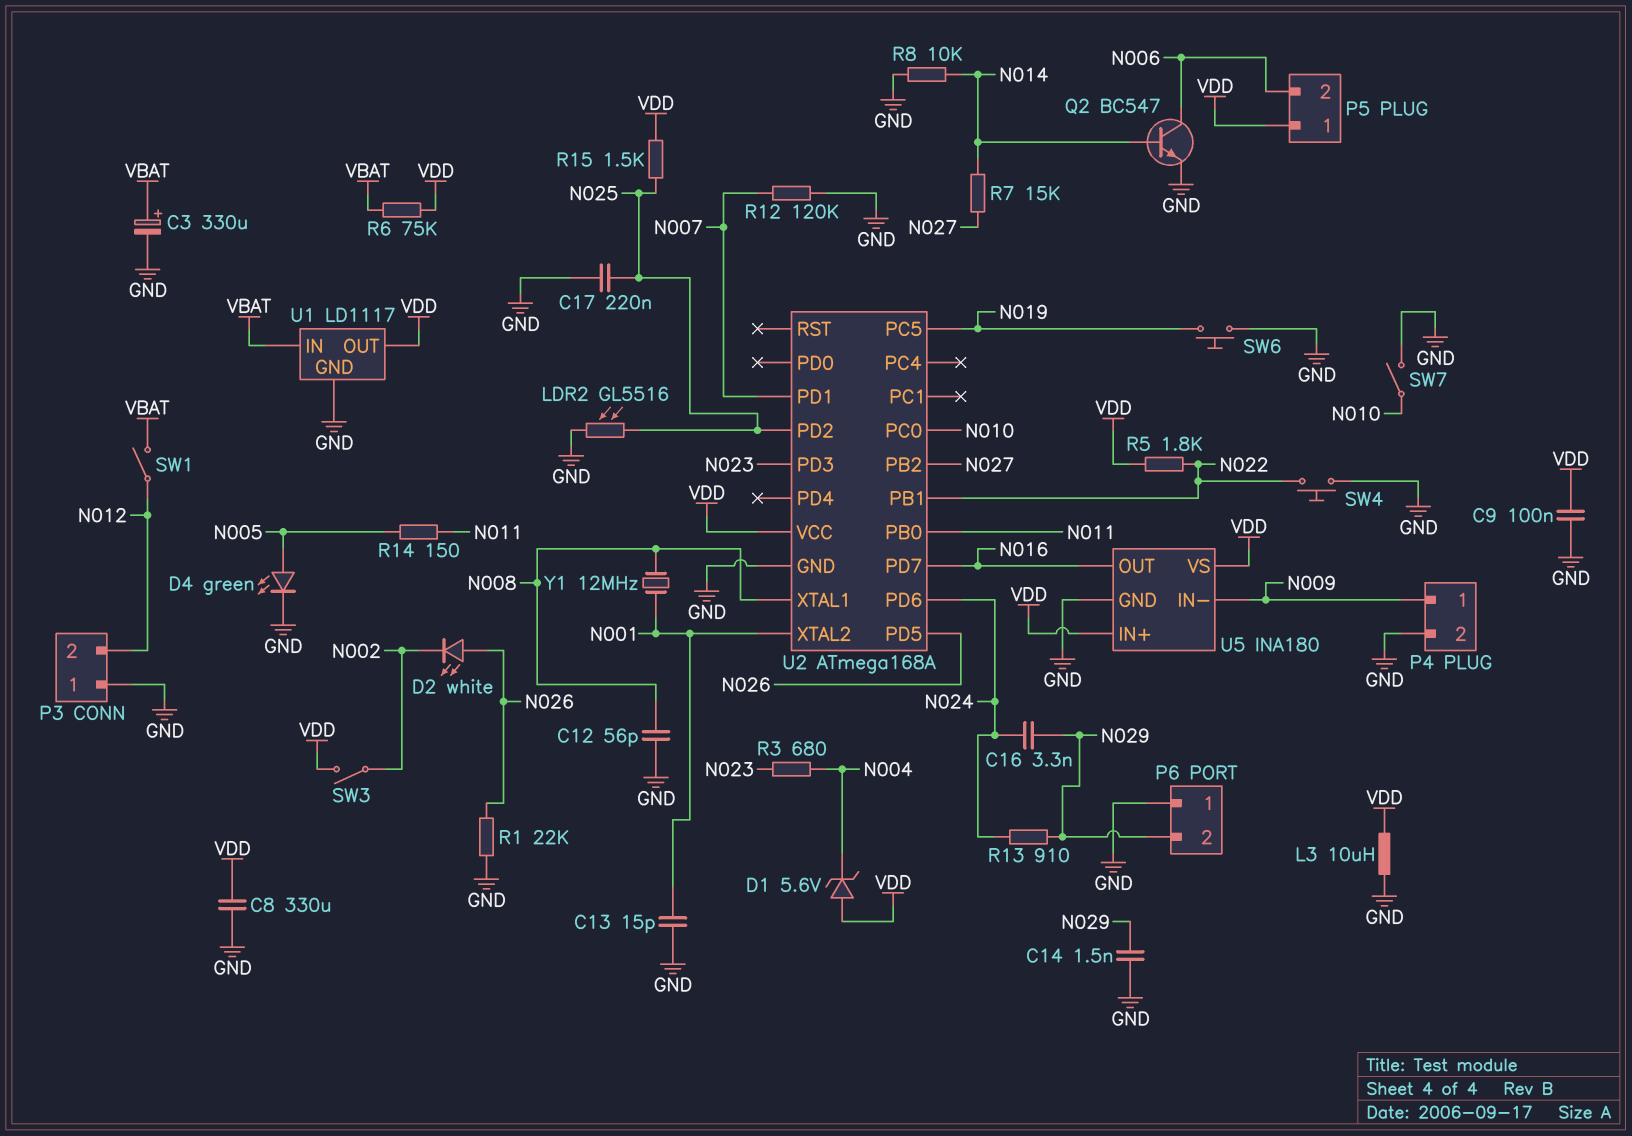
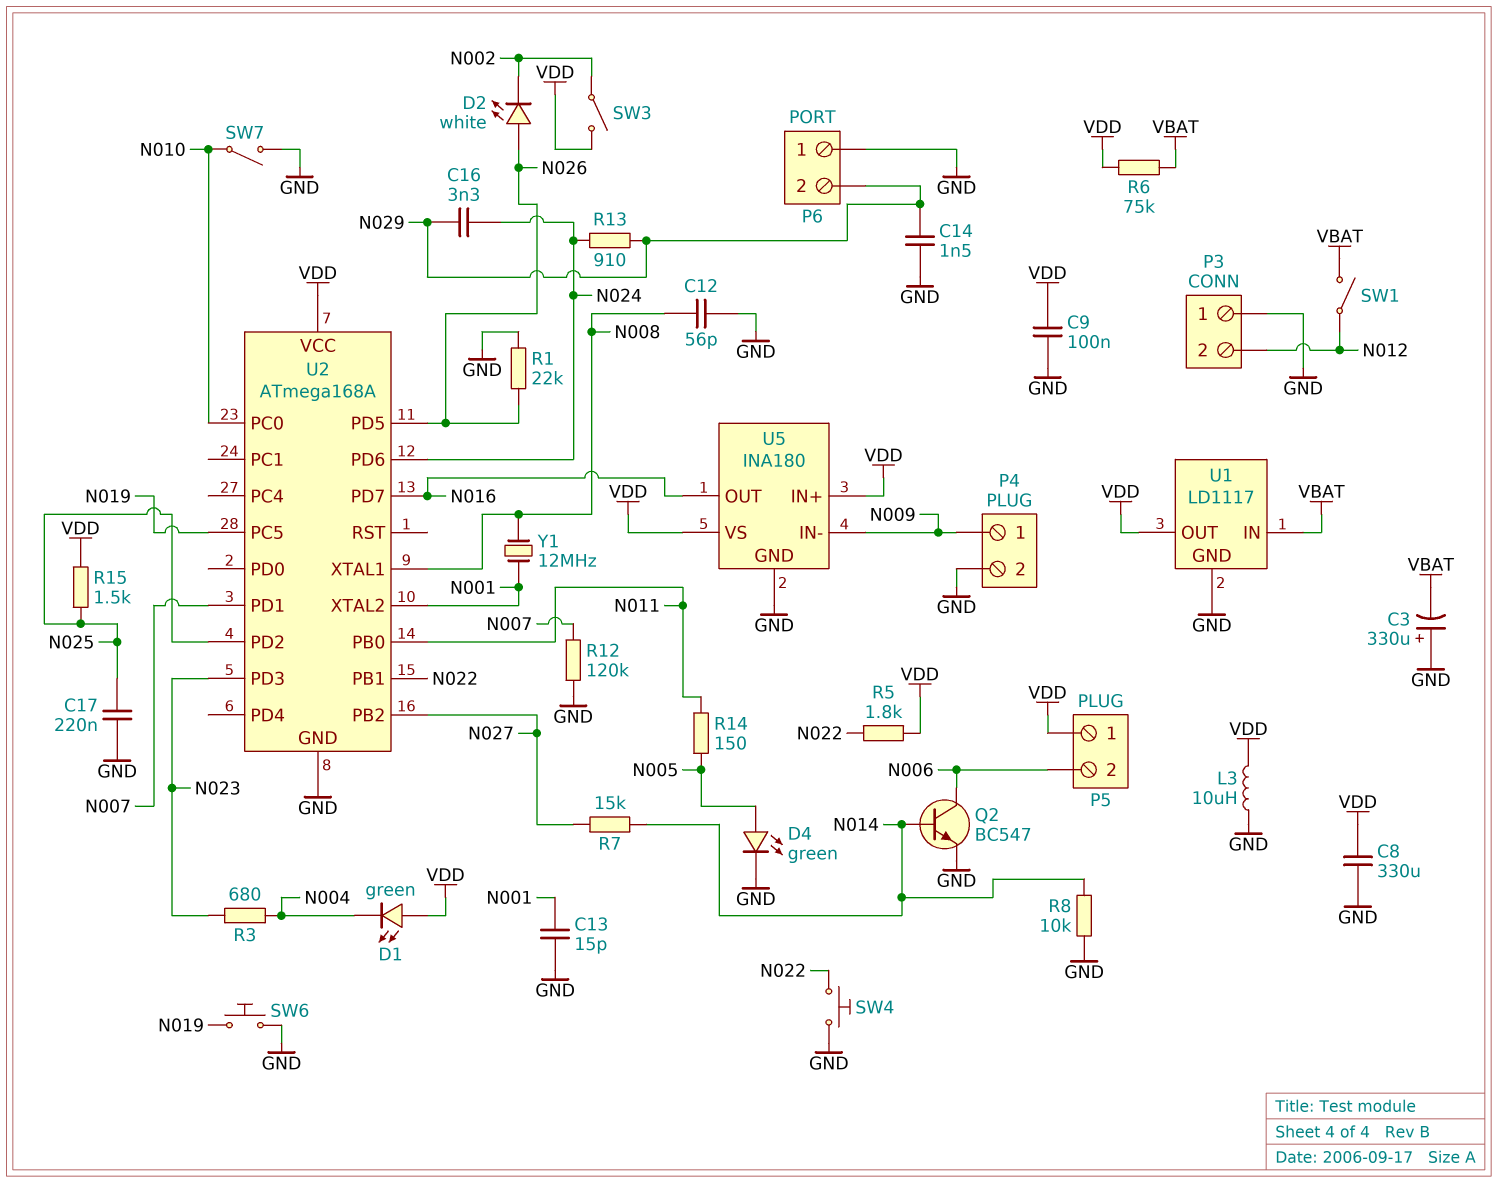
C3: 330uF (plus VBAT, minus GND) -> 330uF (plus GND, minus VBAT)
D1: zener 5.6V (A VDD, K N004) -> LED green (A VDD, K N004)
LDR2: GL5516 (GND, N025) -> none

